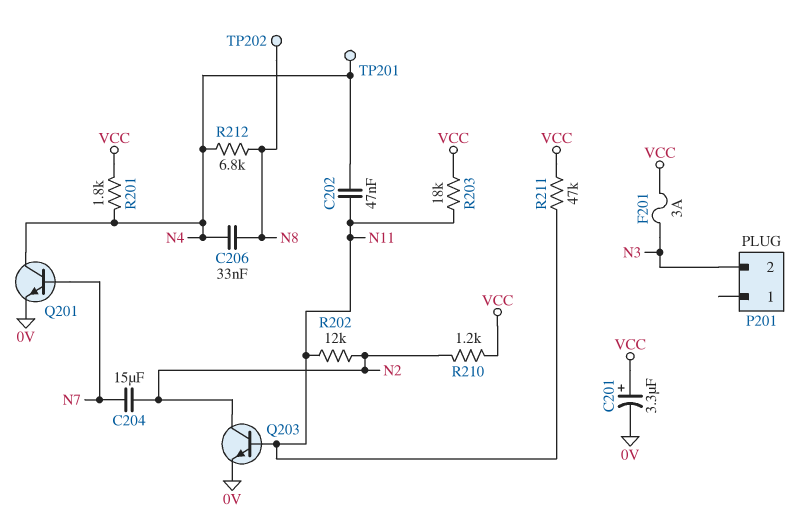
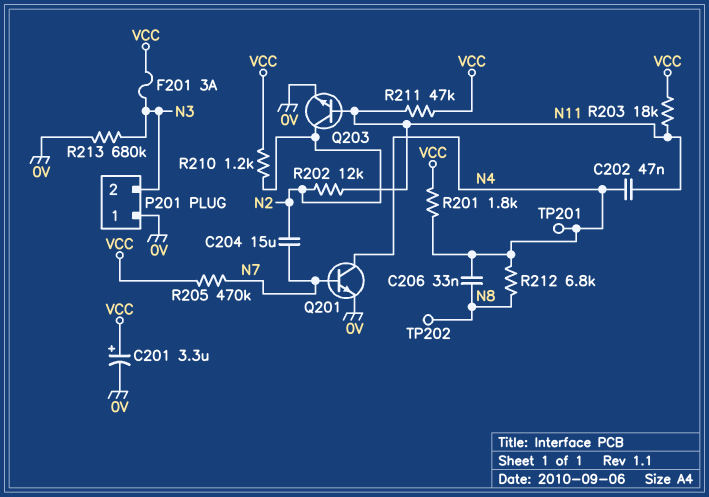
P201 pin 1: none -> 0V
R205: none -> 470k (N7, VCC)
R213: none -> 680k (0V, N3)

